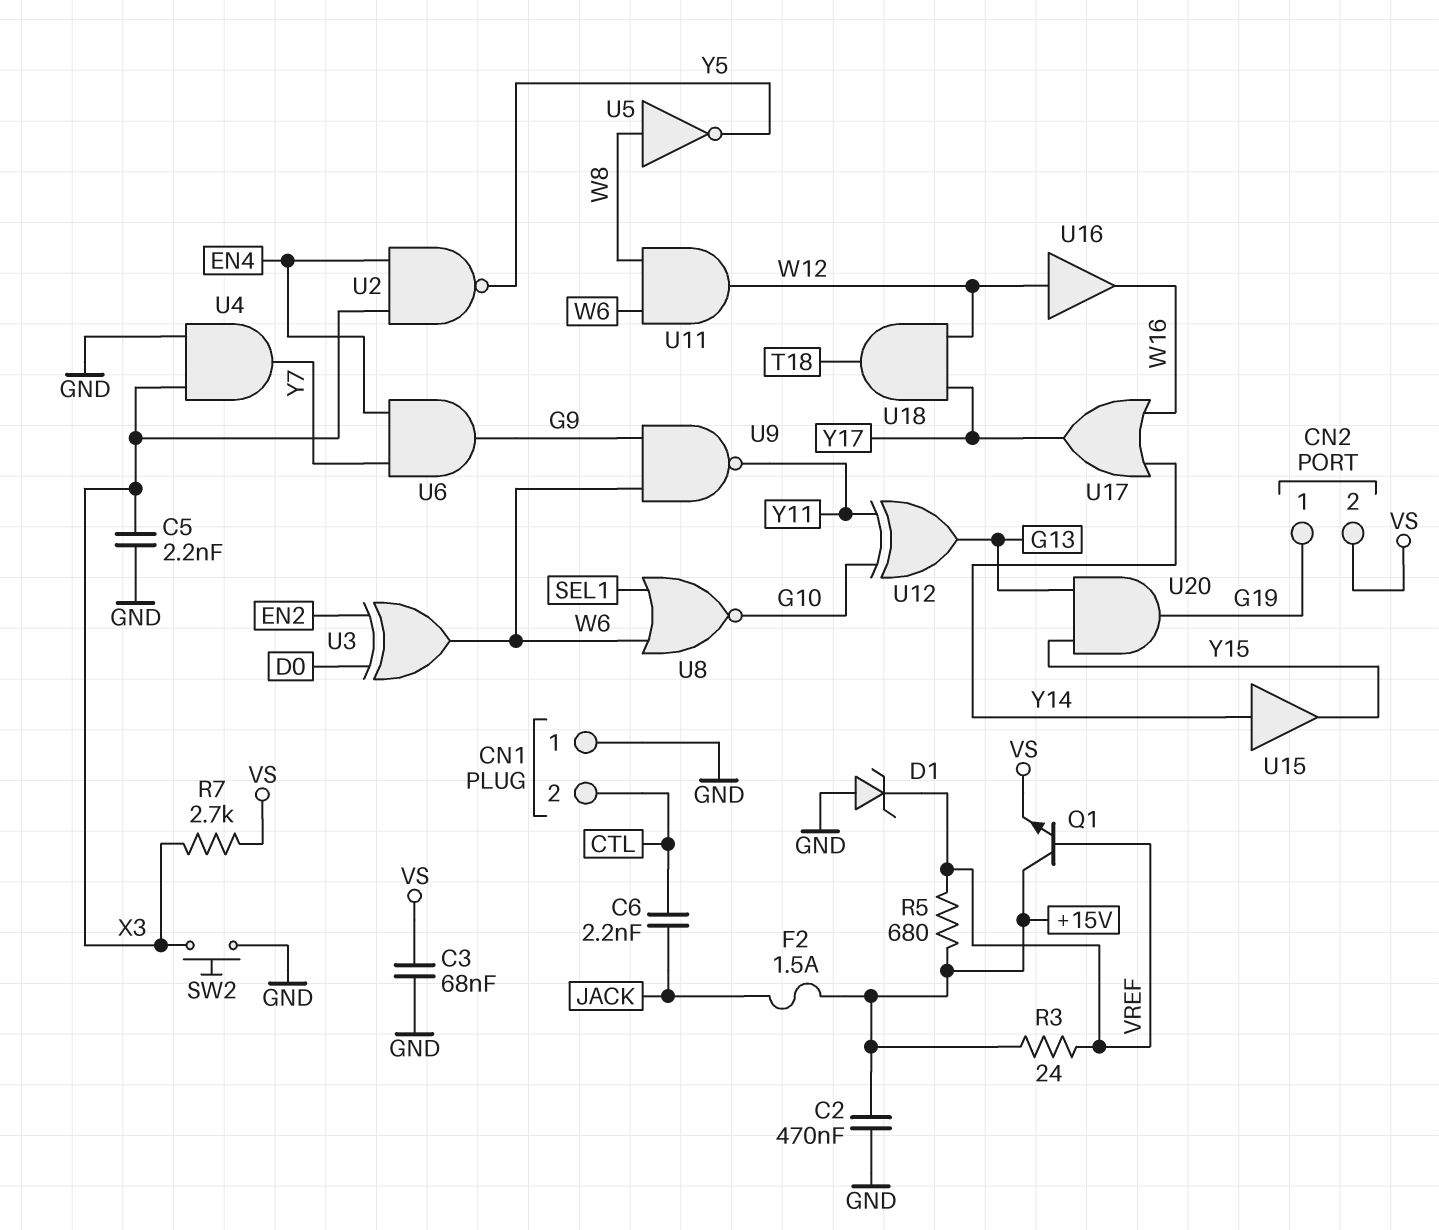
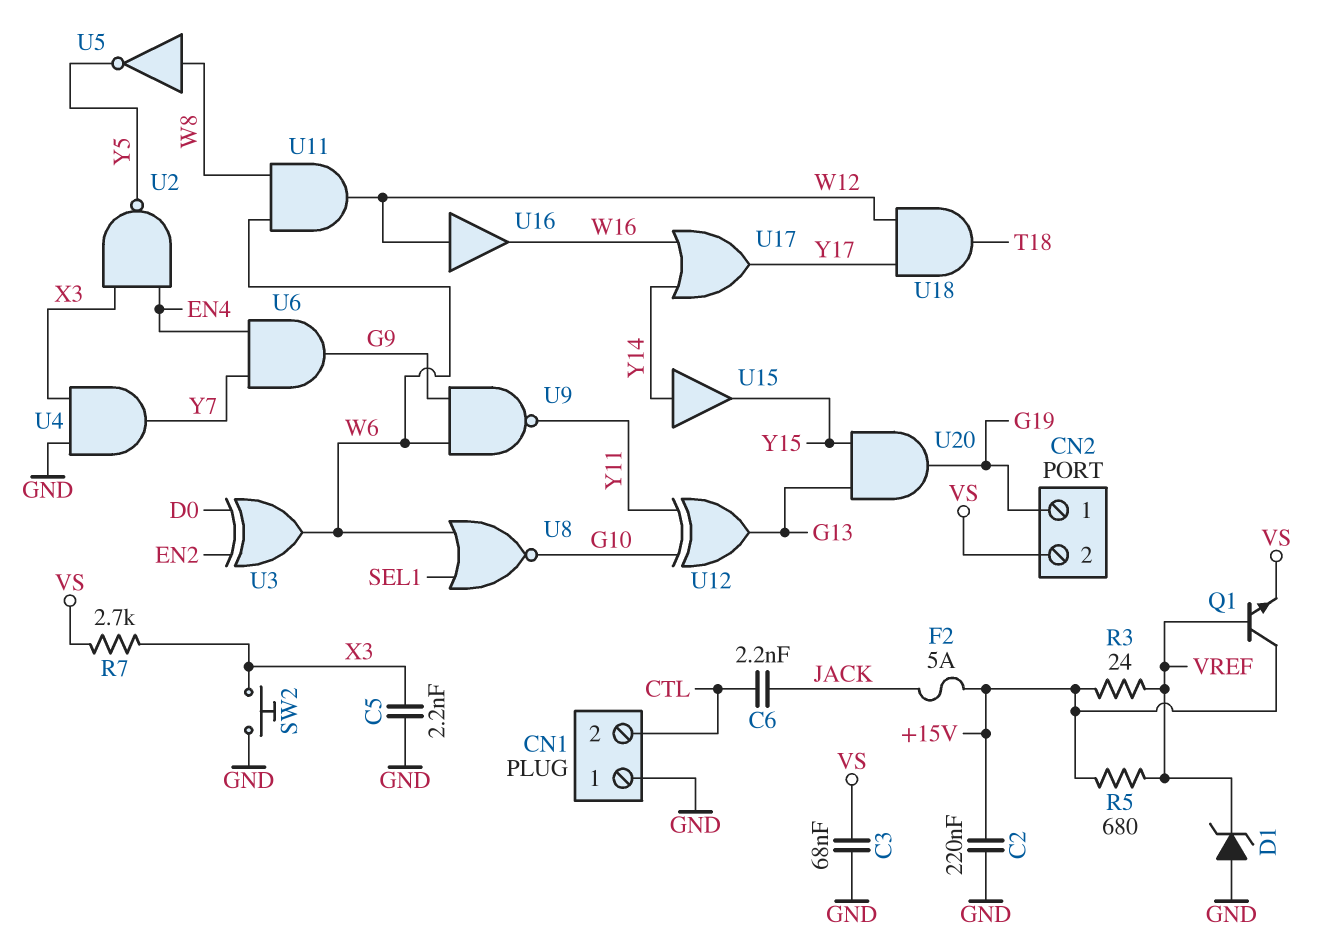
C2: 470nF (+15V, GND) -> 220nF (+15V, GND)
F2: 1.5A (+15V, JACK) -> 5A (+15V, JACK)

